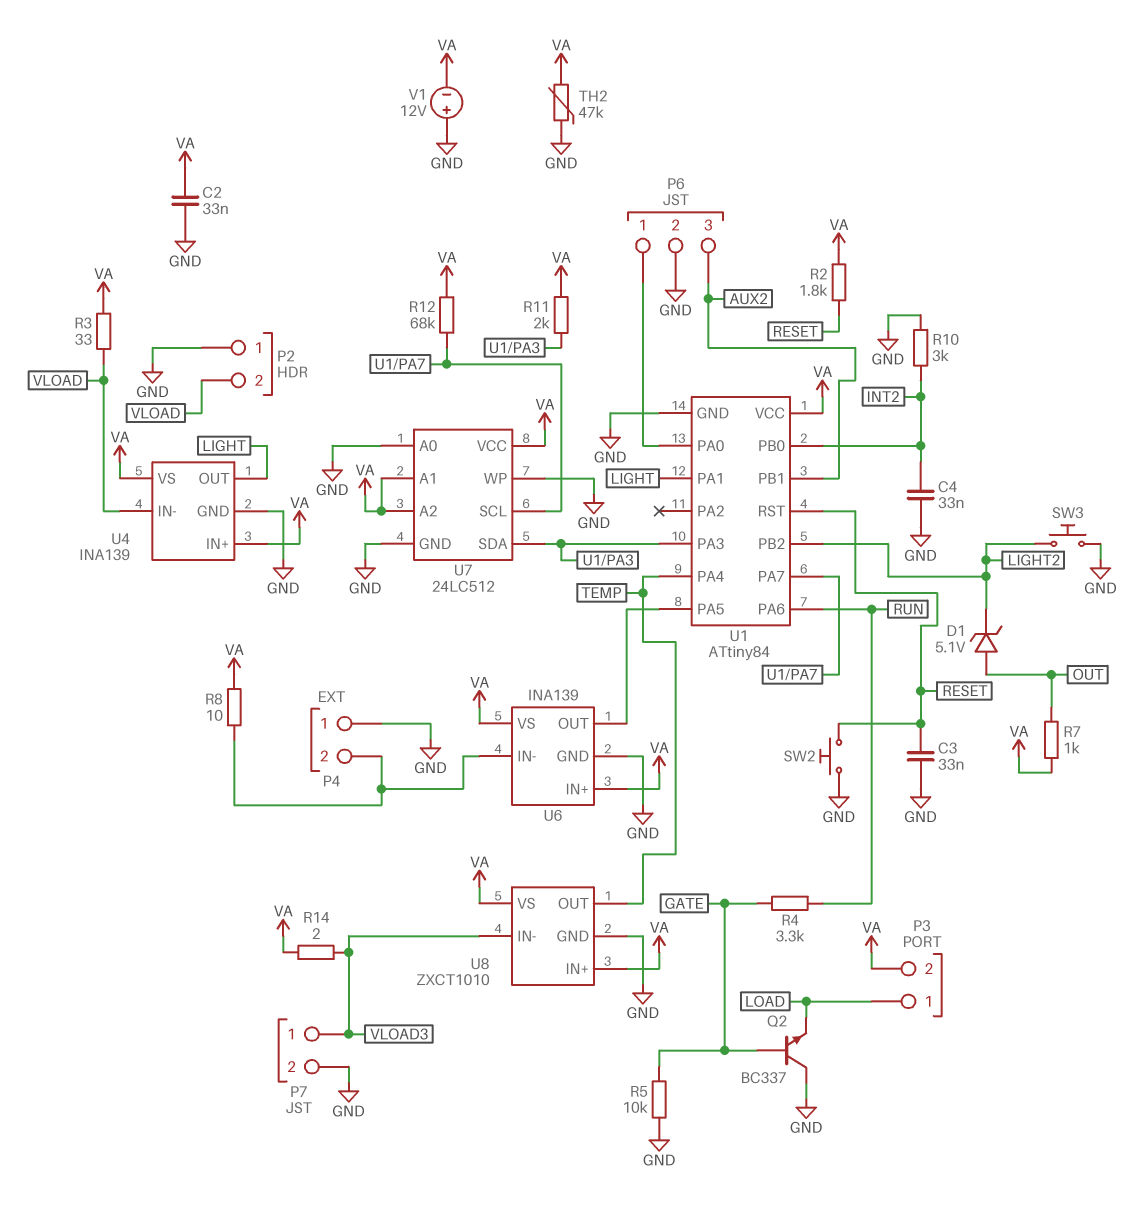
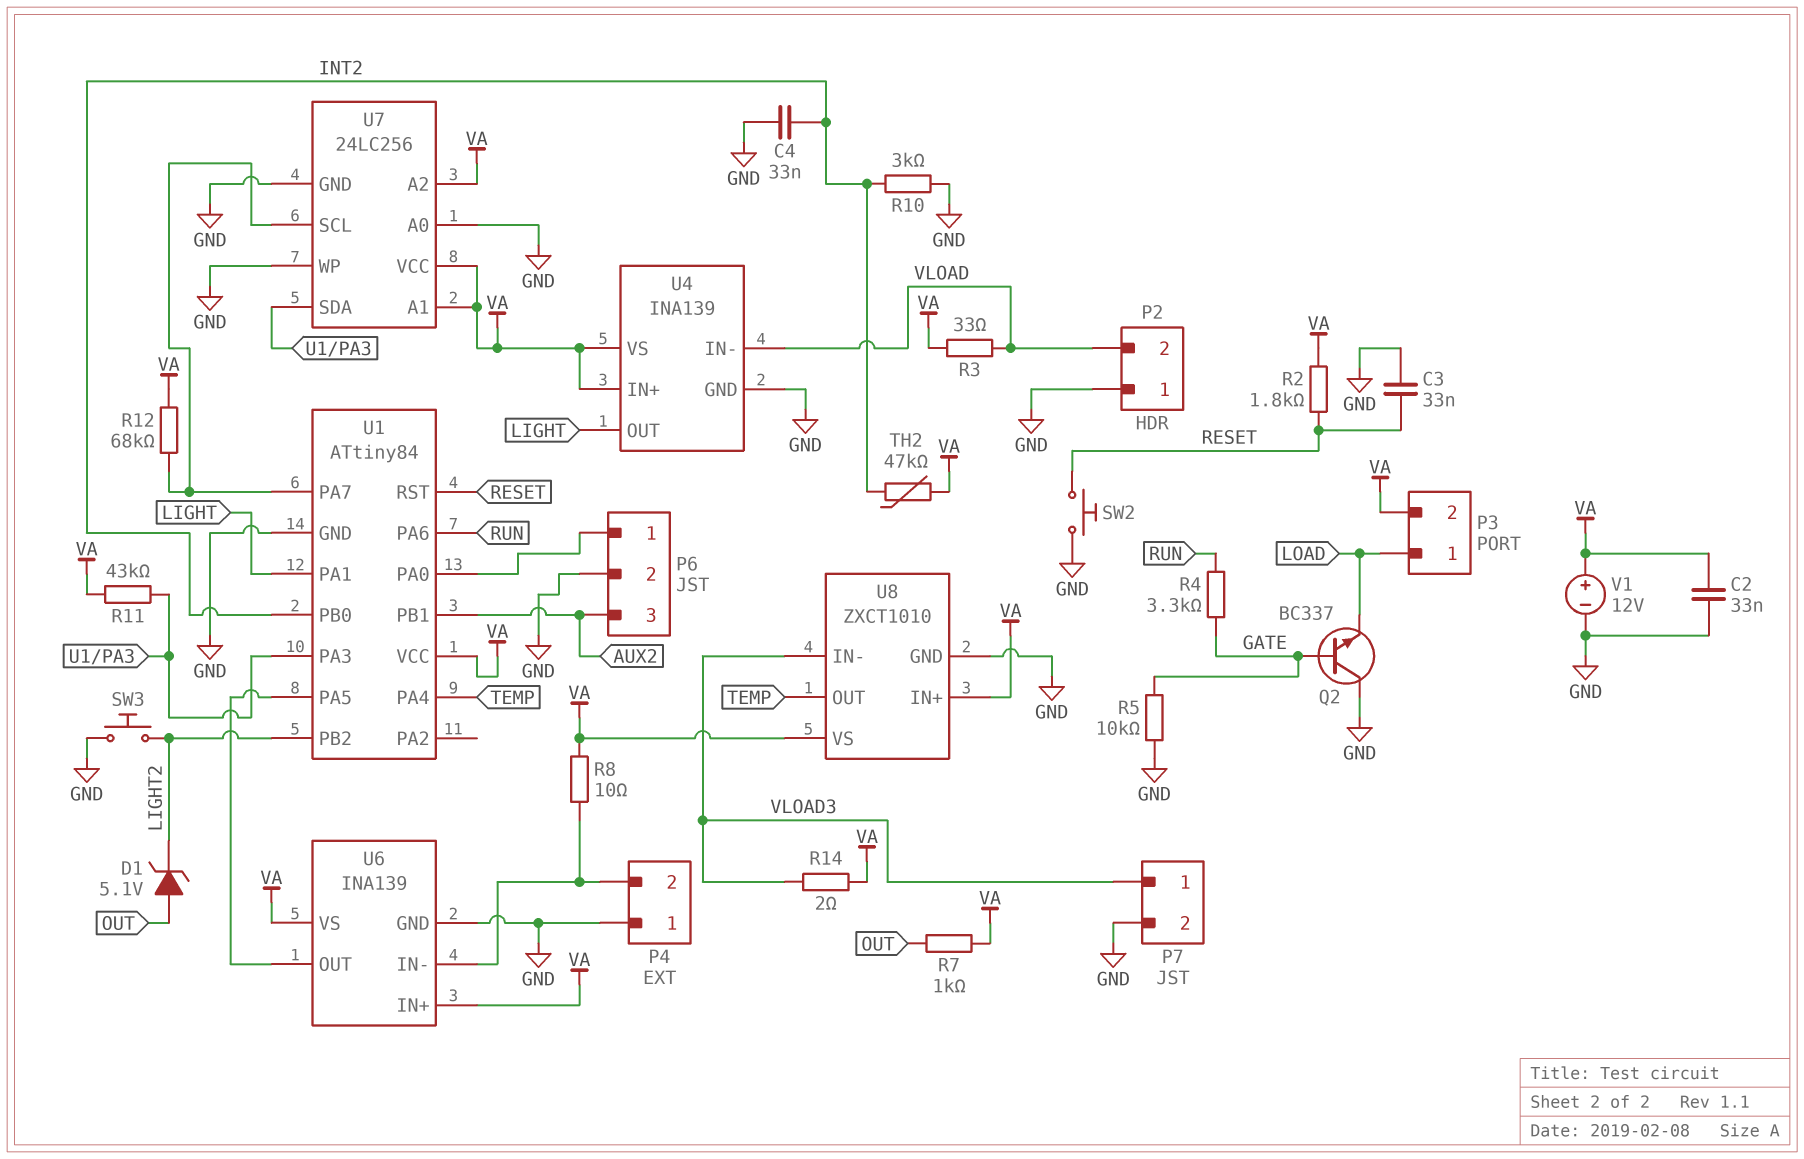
R11: 2k (U1/PA3, VA) -> 43k (U1/PA3, VA)
TH2: 47k (GND, VA) -> 47k (INT2, VA)
U7: 24LC512 -> 24LC256
V1: 12V (plus GND, minus VA) -> 12V (plus VA, minus GND)

